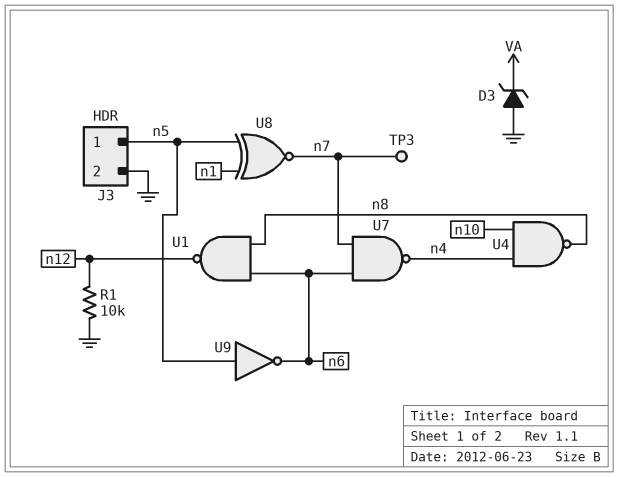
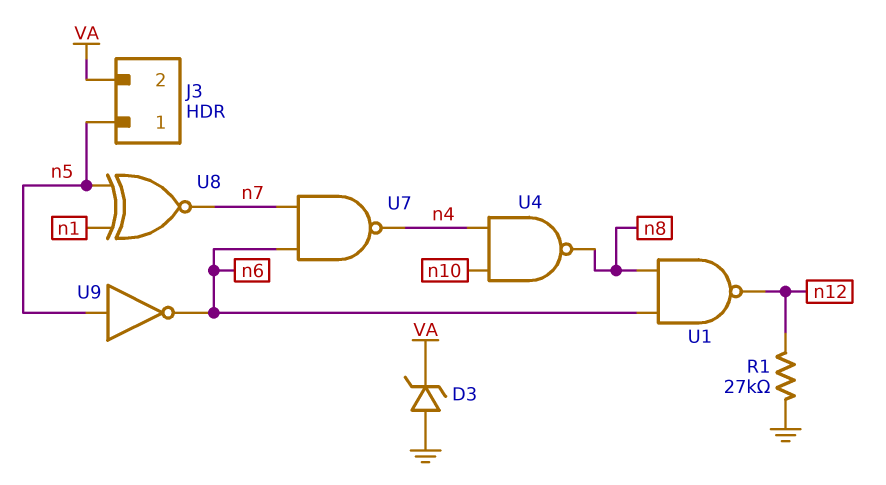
J3 pin 2: GND -> VA
R1: 10k (GND, n12) -> 27k (GND, n12)
TP3: test point (n7) -> none

